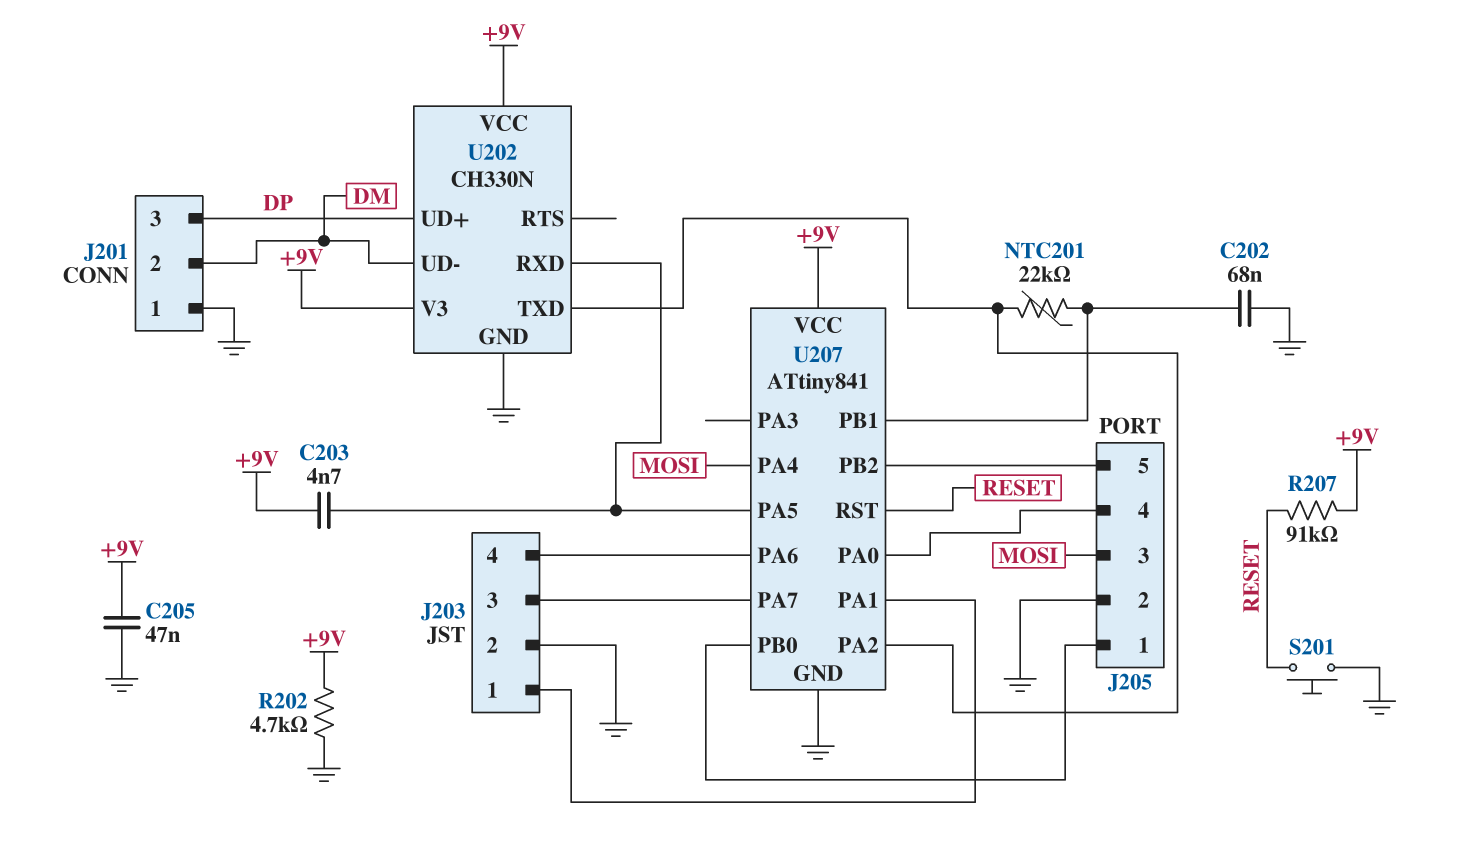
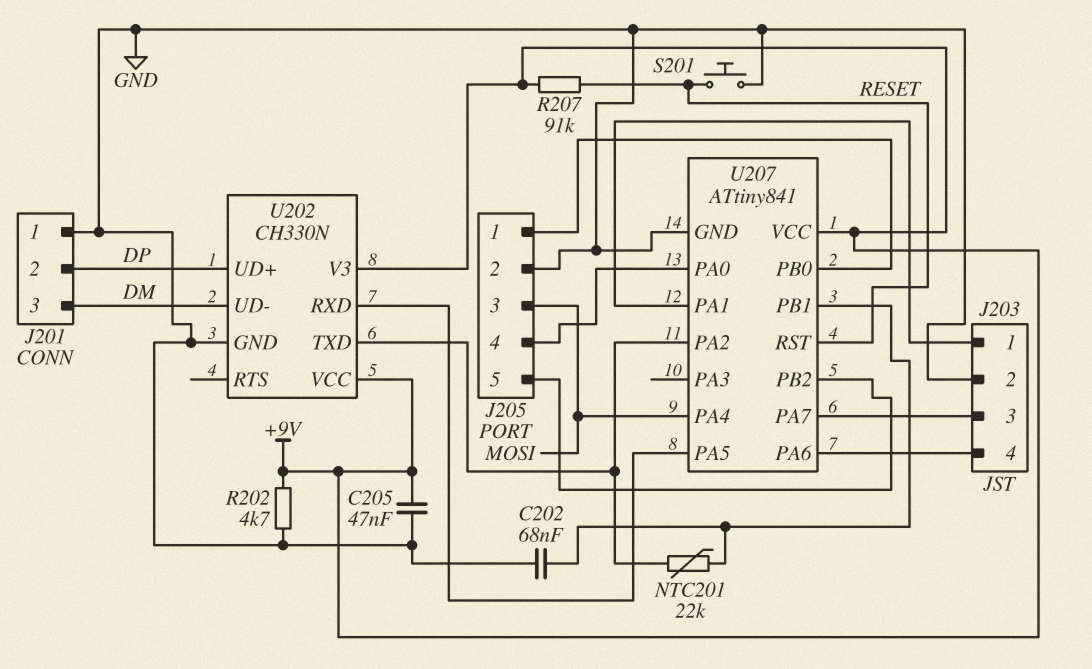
C203: 4.7nF (+9V, U202/RXD) -> none
J201 pin 2: DM -> DP
J201 pin 3: DP -> DM

